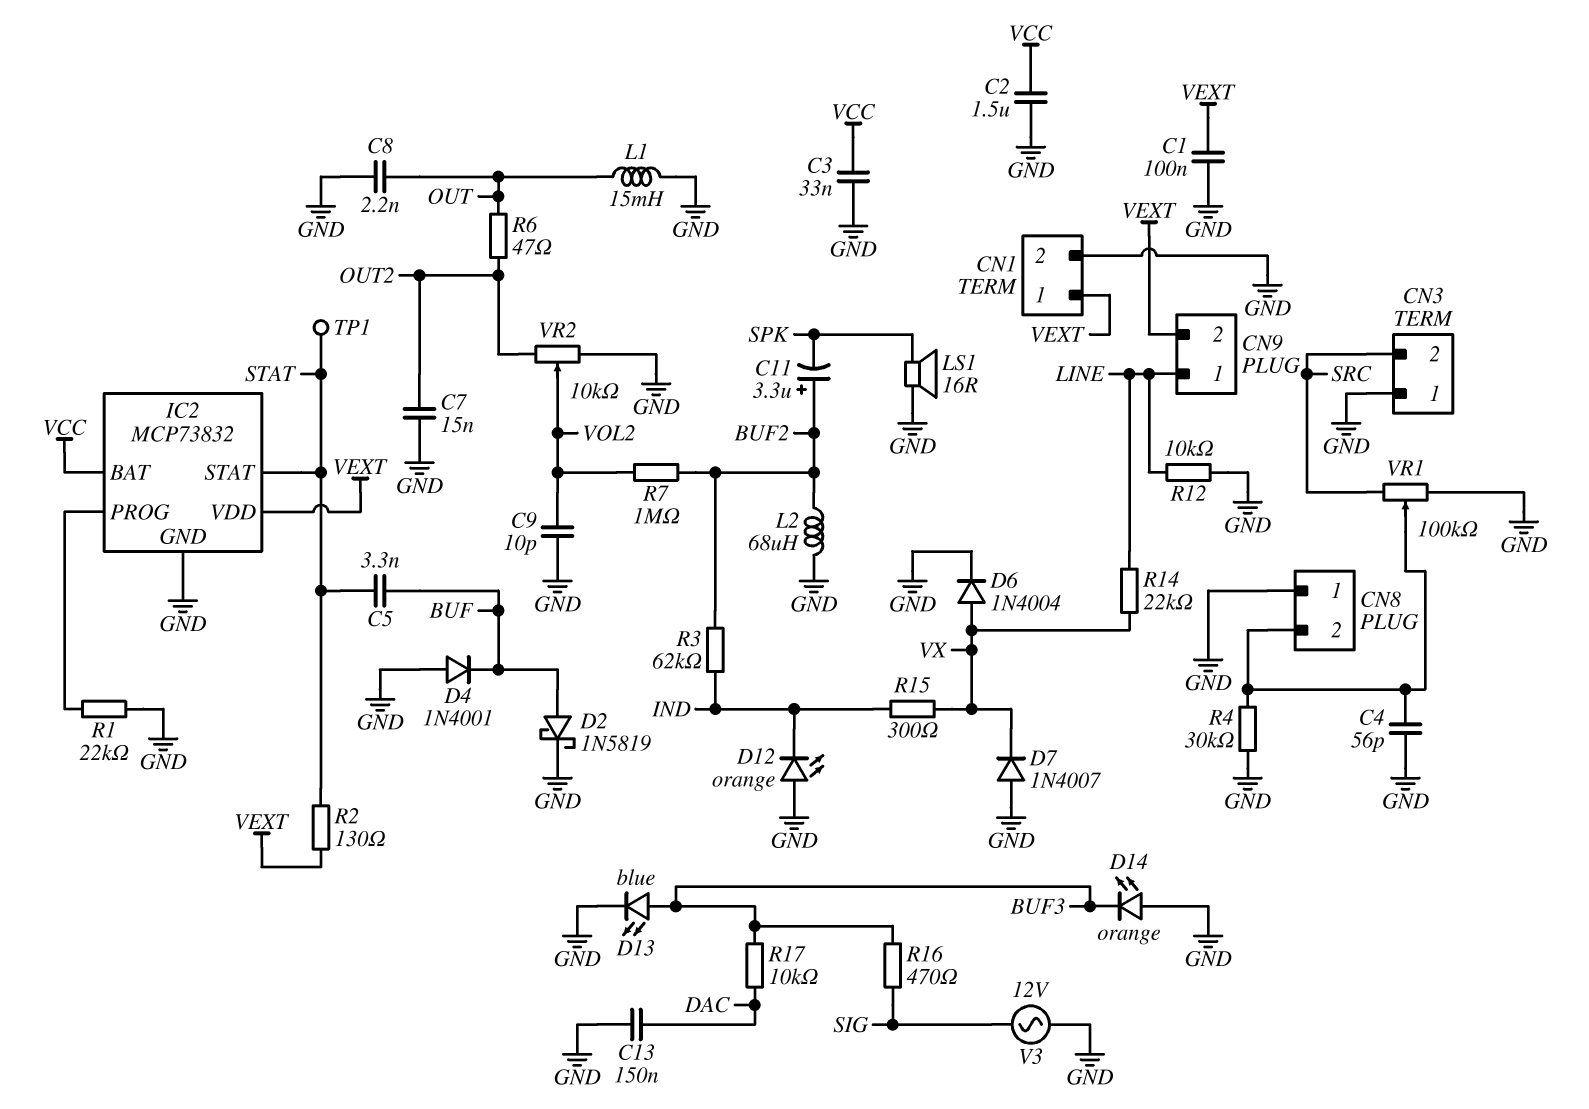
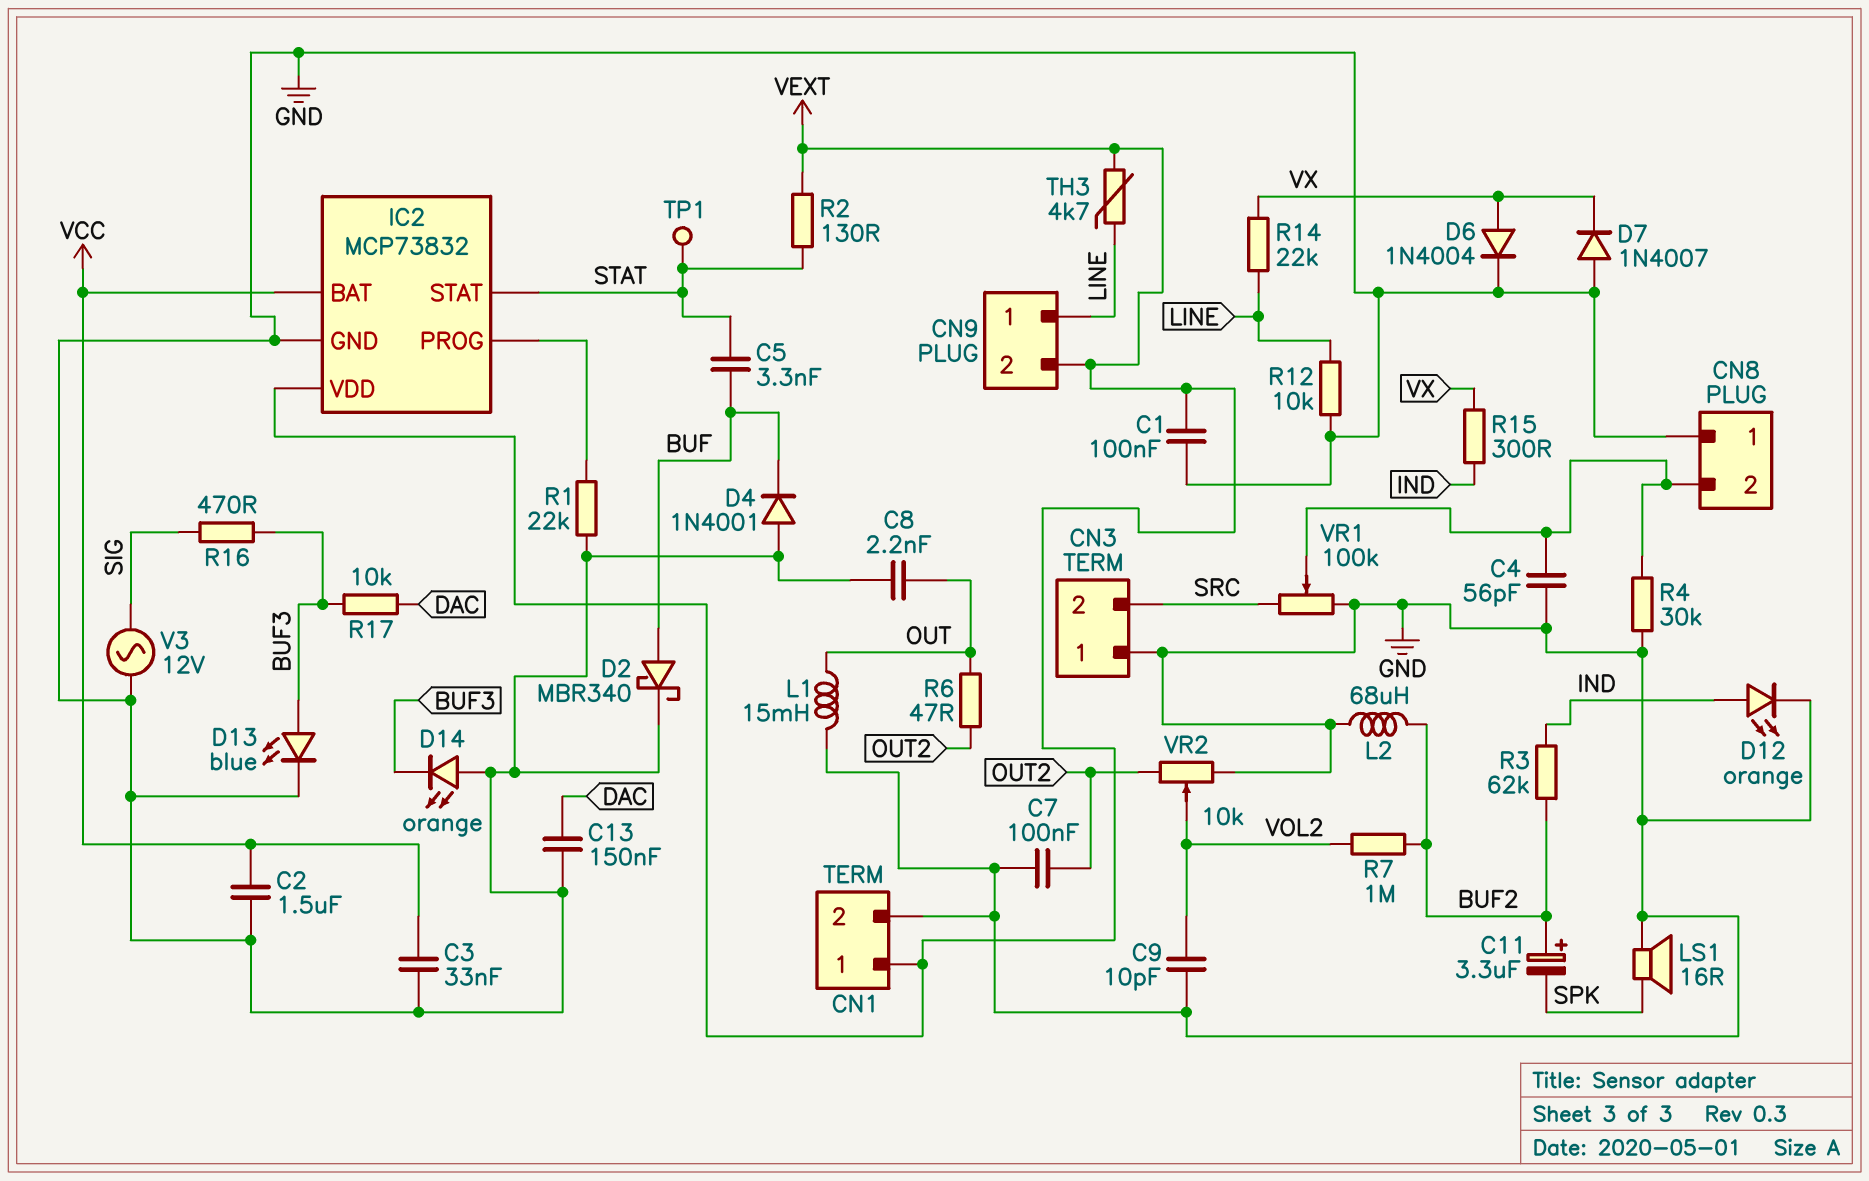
C7: 15nF (GND, OUT2) -> 100nF (GND, OUT2)
D2: schottky 1N5819 (A BUF, K GND) -> schottky MBR340 (A BUF, K GND)
D12: LED orange (A GND, K IND) -> LED orange (A IND, K GND)
TH3: none -> 4.7k (LINE, VEXT)

